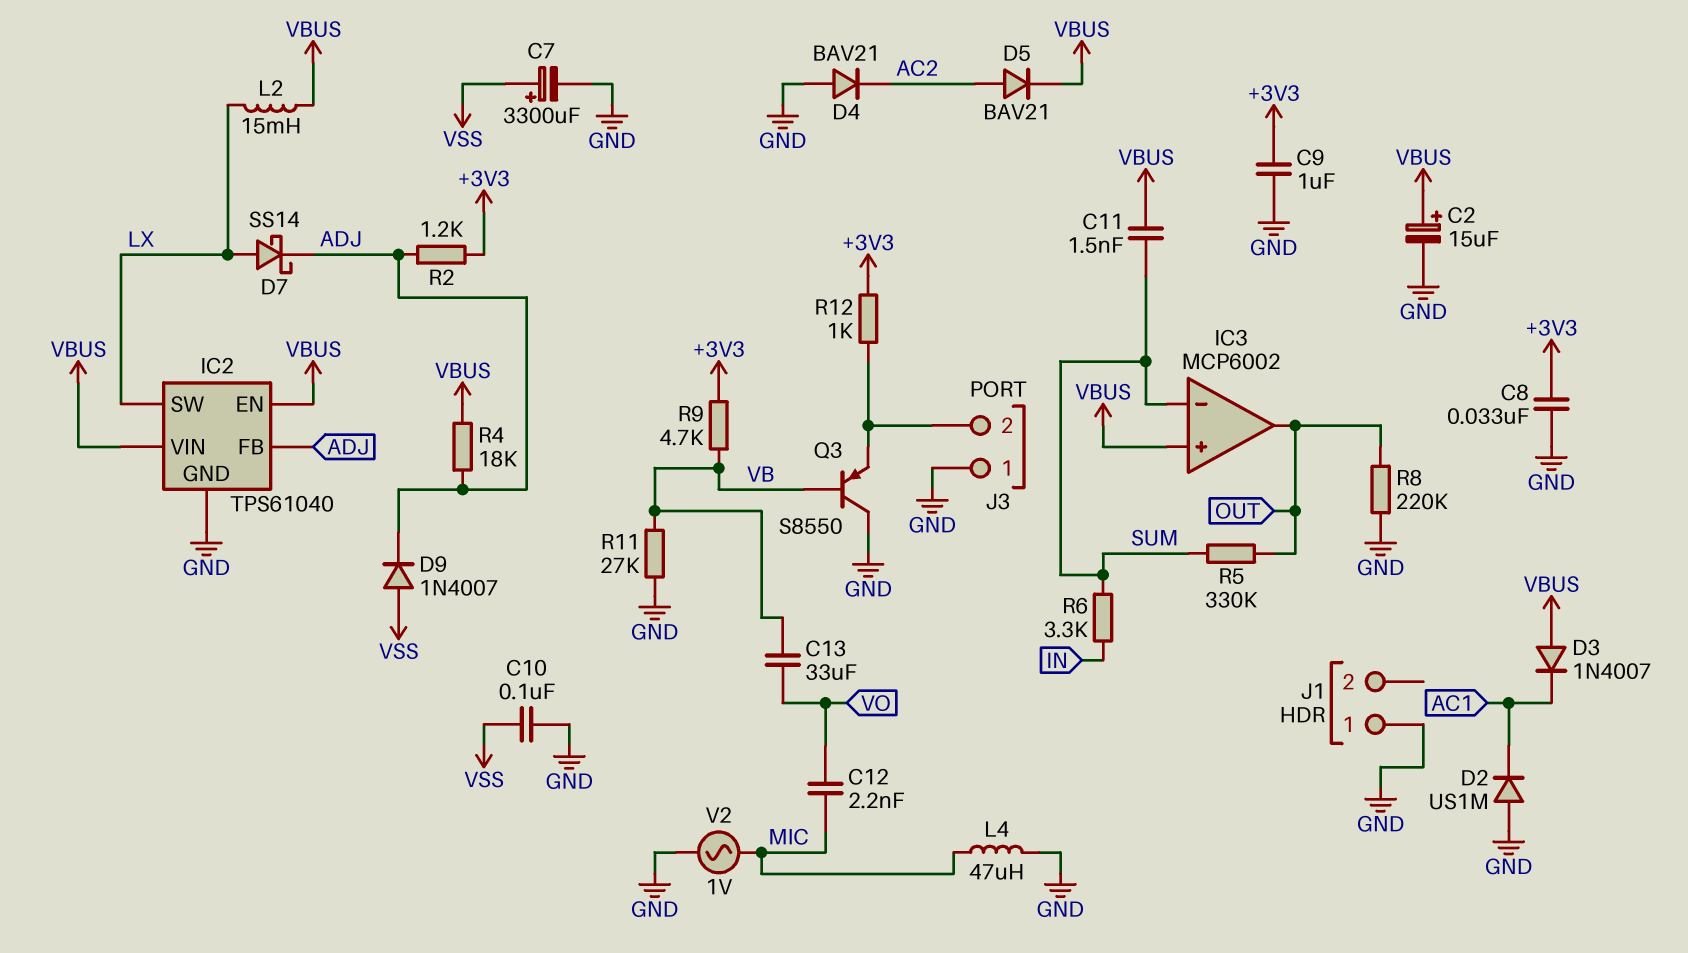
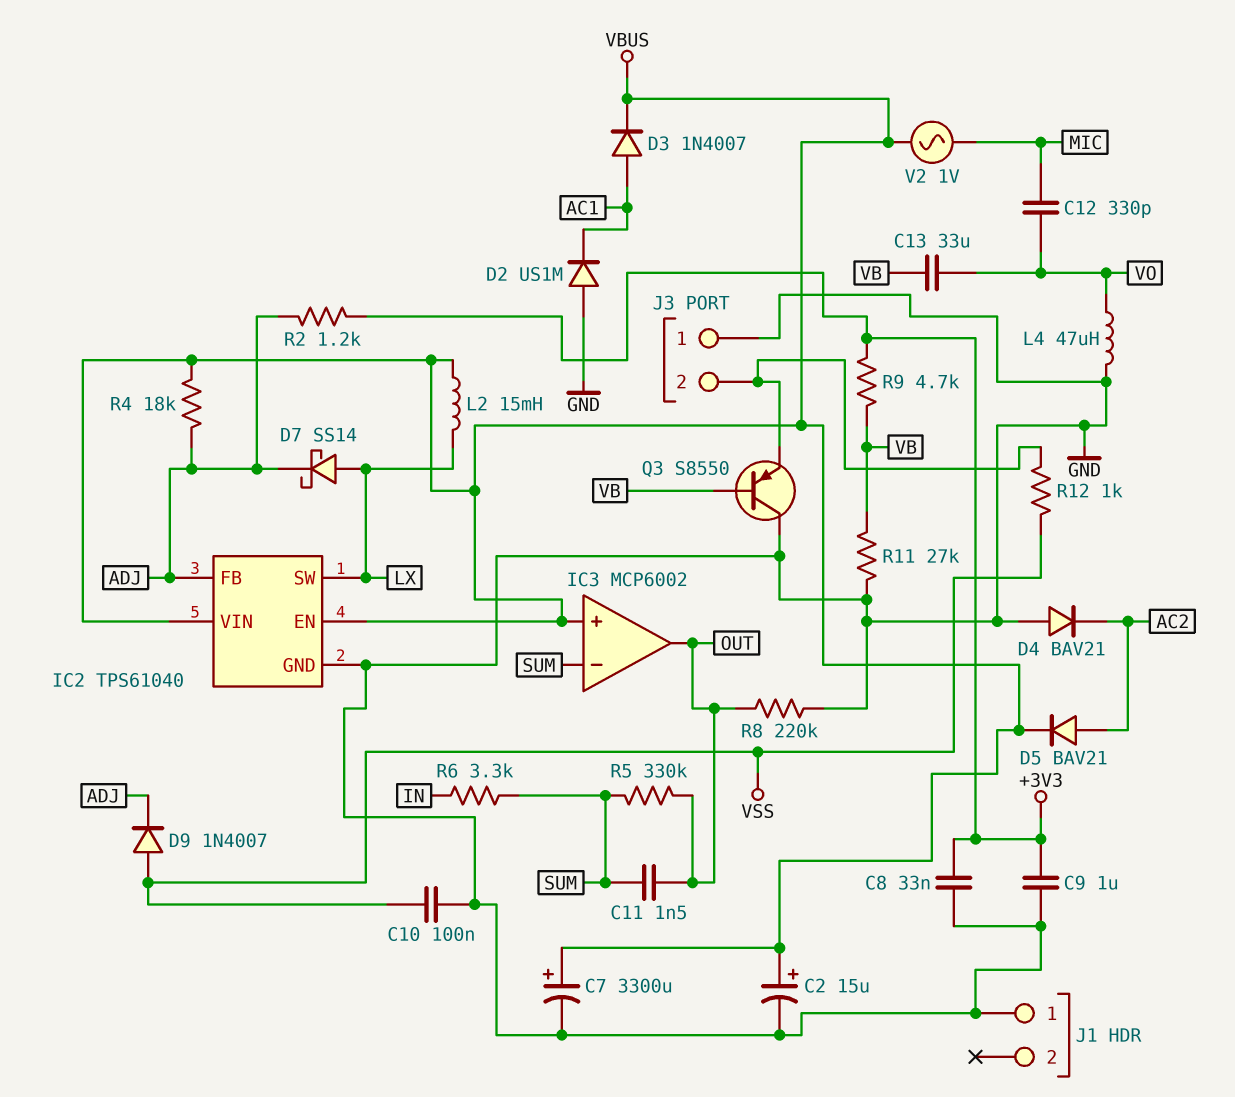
C7: 3300uF (plus VSS, minus GND) -> 3300uF (plus VBUS, minus GND)
C11: 1.5nF (SUM, VBUS) -> 1.5nF (OUT, SUM)
C12: 2.2nF (MIC, VO) -> 330pF (MIC, VO)
D3: diode 1N4007 (A VBUS, K AC1) -> diode 1N4007 (A AC1, K VBUS)
L4: 47uH (GND, MIC) -> 47uH (GND, VO)
R12: 1k (+3V3, J3/2) -> 1k (J3/2, VSS)
V2: AC 1V (GND, MIC) -> AC 1V (MIC, VBUS)

